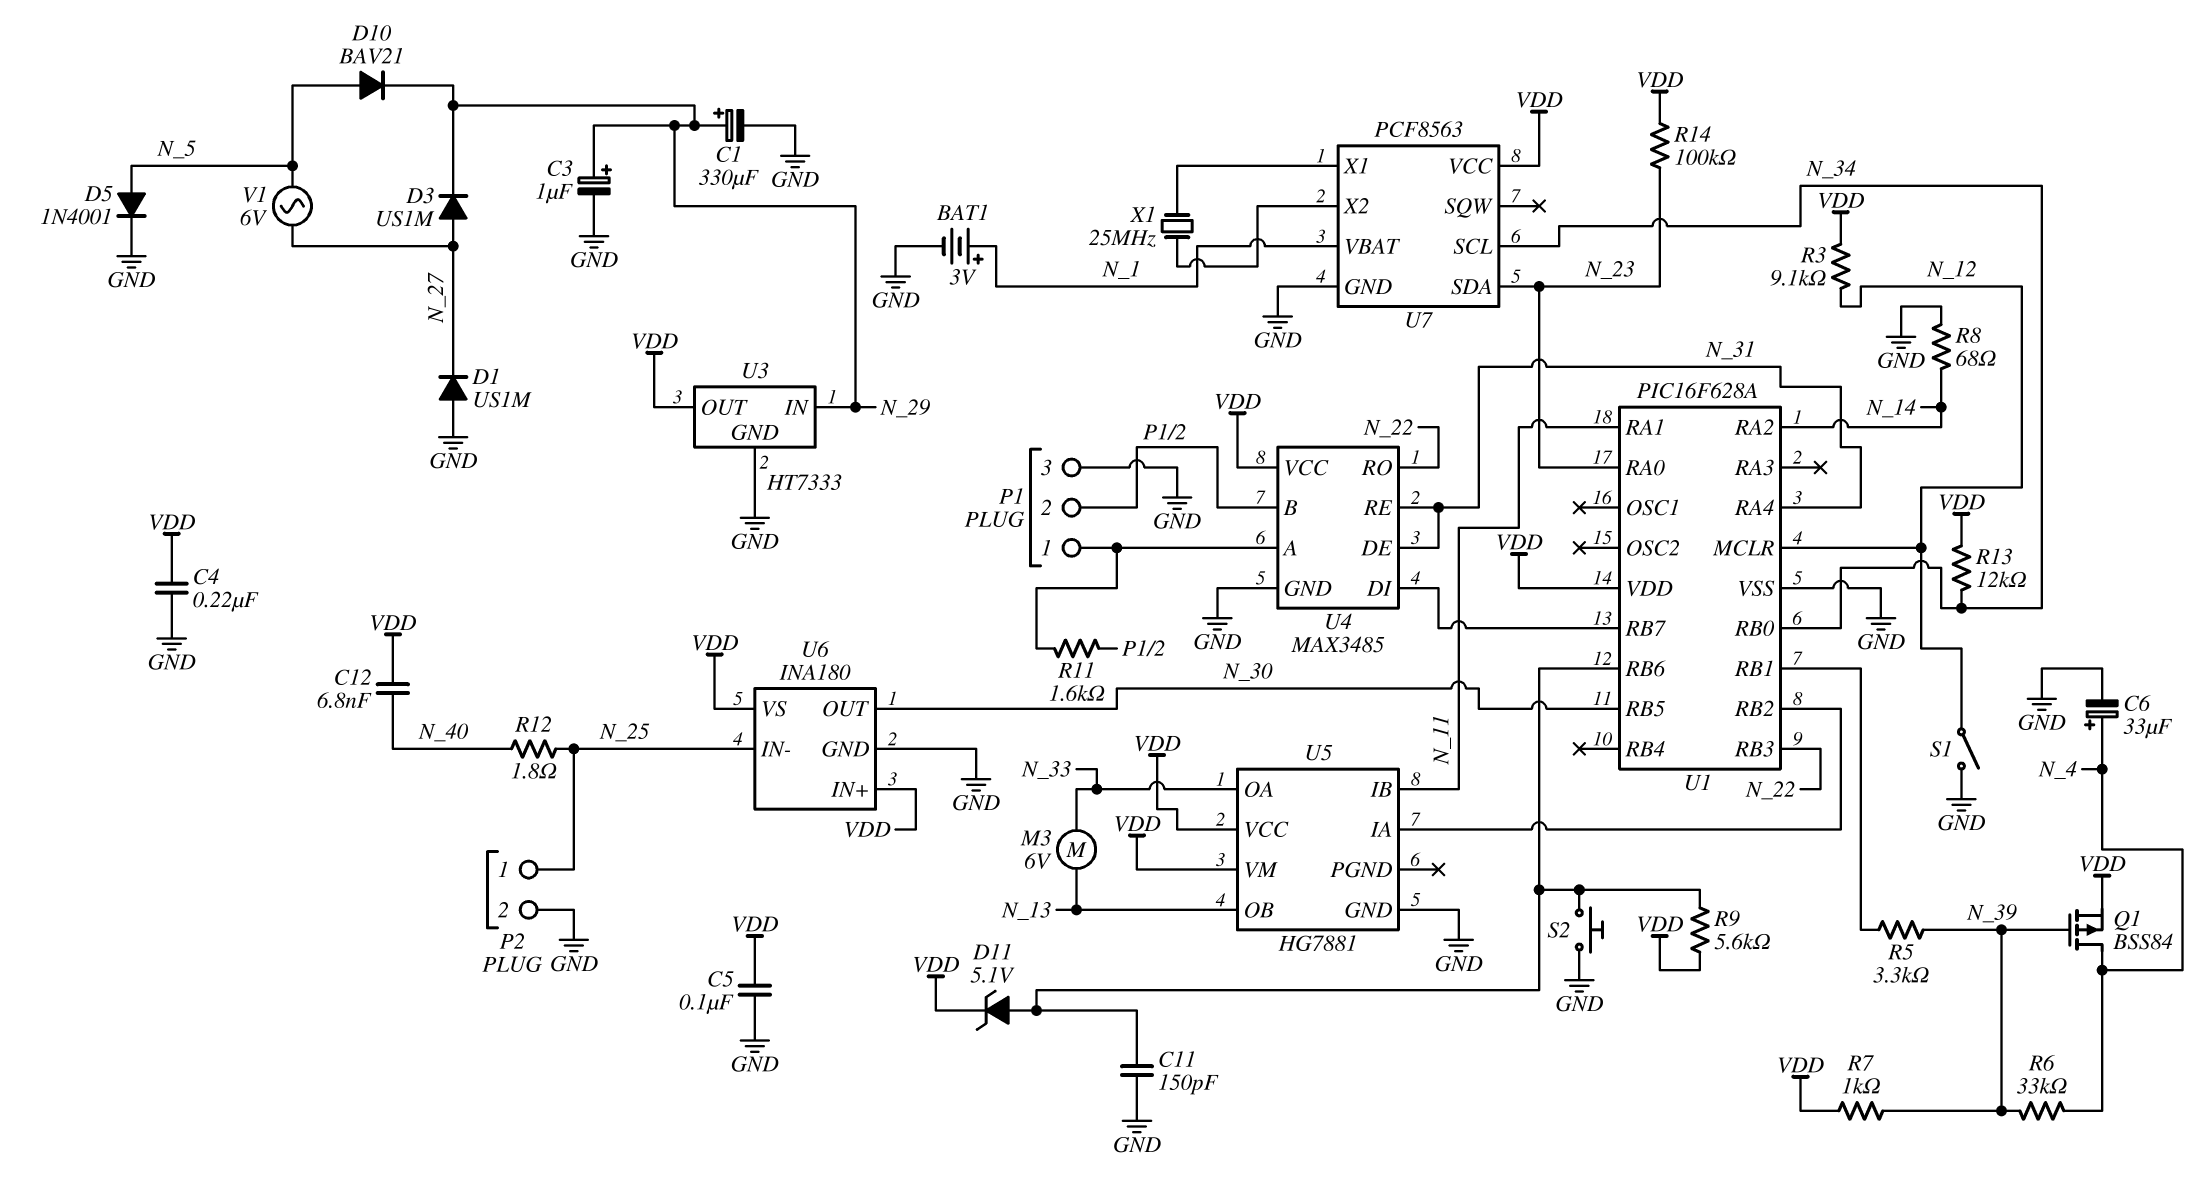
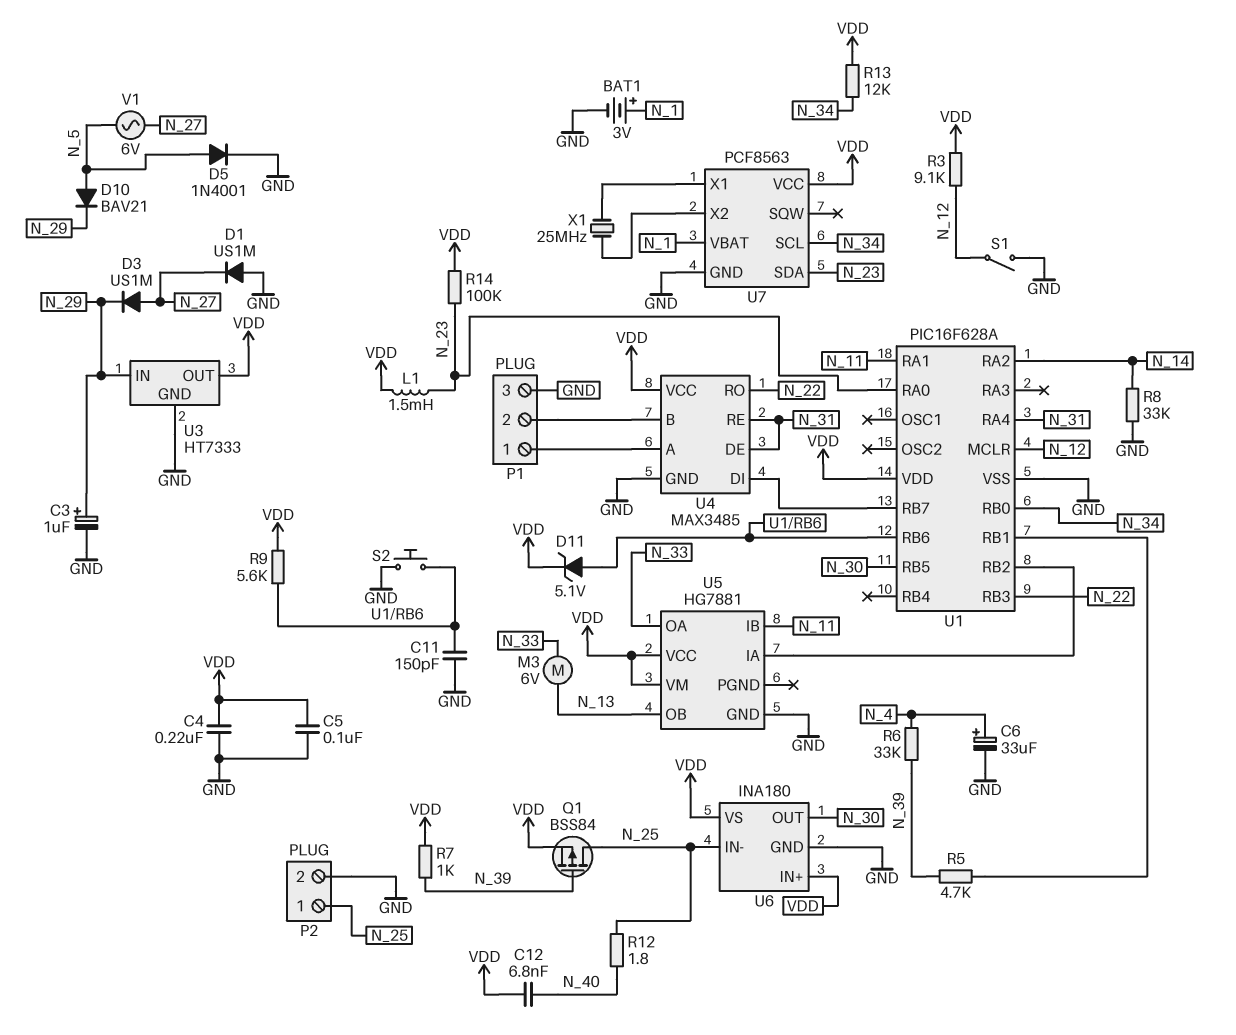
C1: 330uF (plus N_29, minus GND) -> none
L1: none -> 1.5mH (N_23, VDD)
Q1: PMOS BSS84 (G N_39, D N_4, S VDD) -> PMOS BSS84 (G N_39, D N_25, S VDD)
R5: 3.3k (N_39, U1/RB1) -> 4.7k (N_39, U1/RB1)
R8: 68 (GND, N_14) -> 33k (GND, N_14)
R11: 1.6k (P1/1, P1/2) -> none

